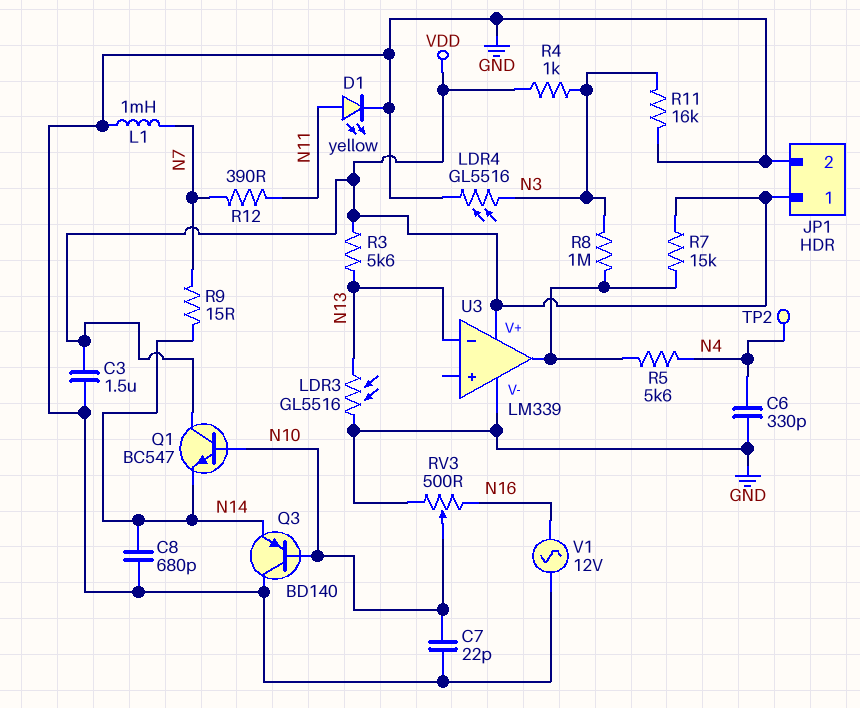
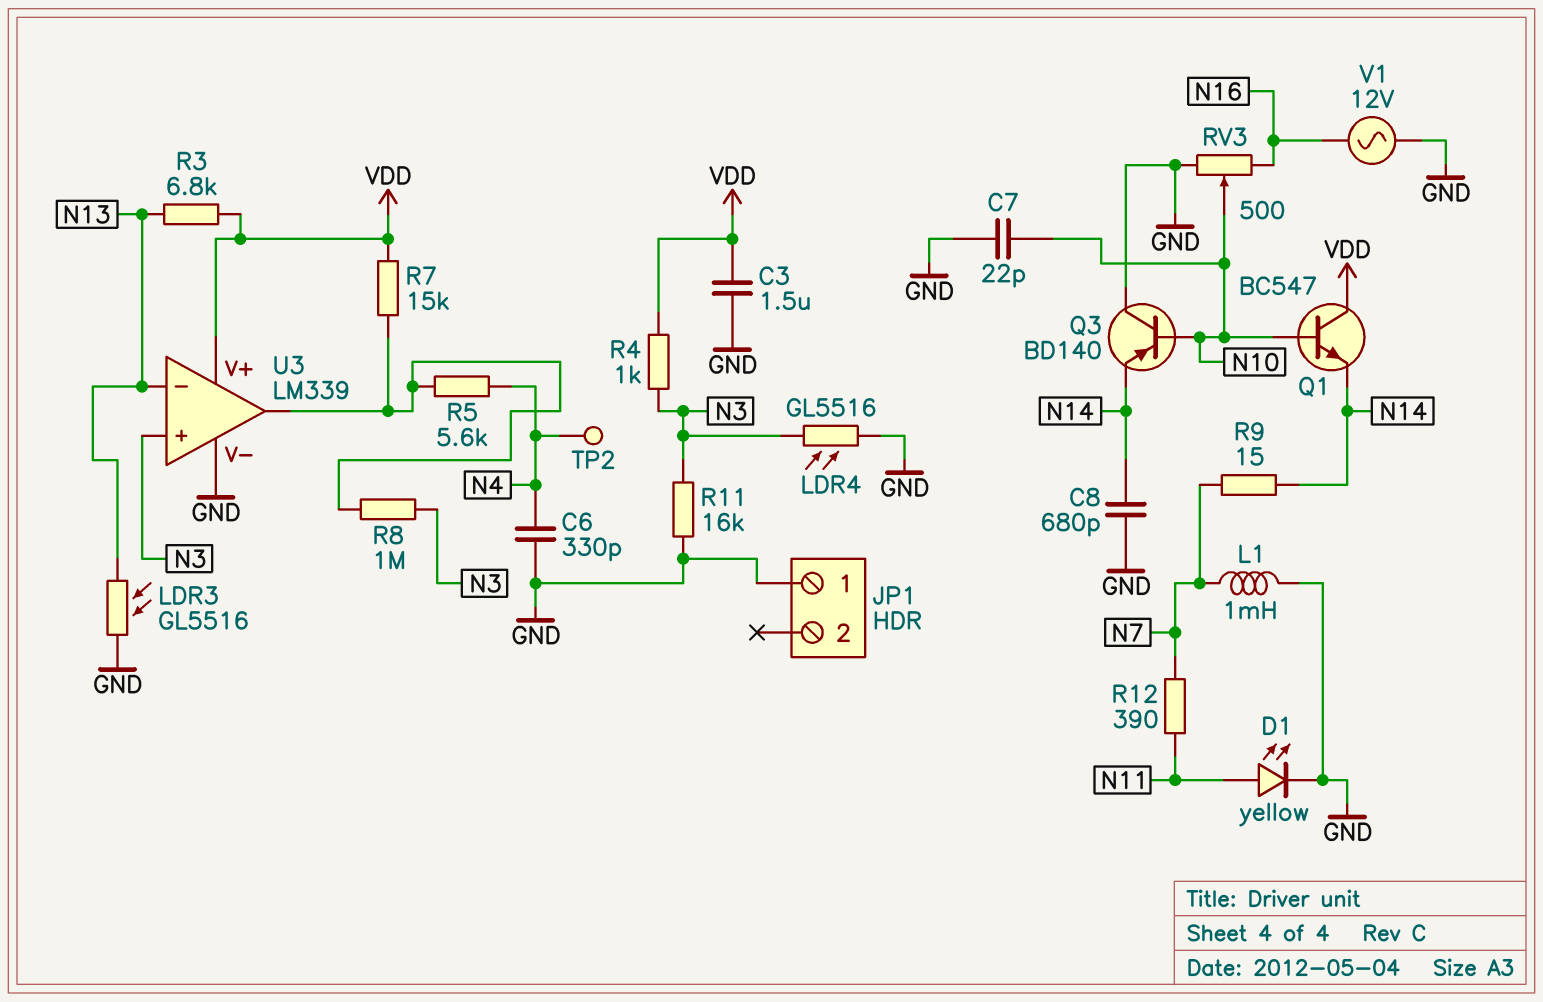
JP1 pin 1: VDD -> GND
JP1 pin 2: GND -> none
R3: 5.6k (N13, VDD) -> 6.8k (N13, VDD)
U3 pin in+: none -> N3

